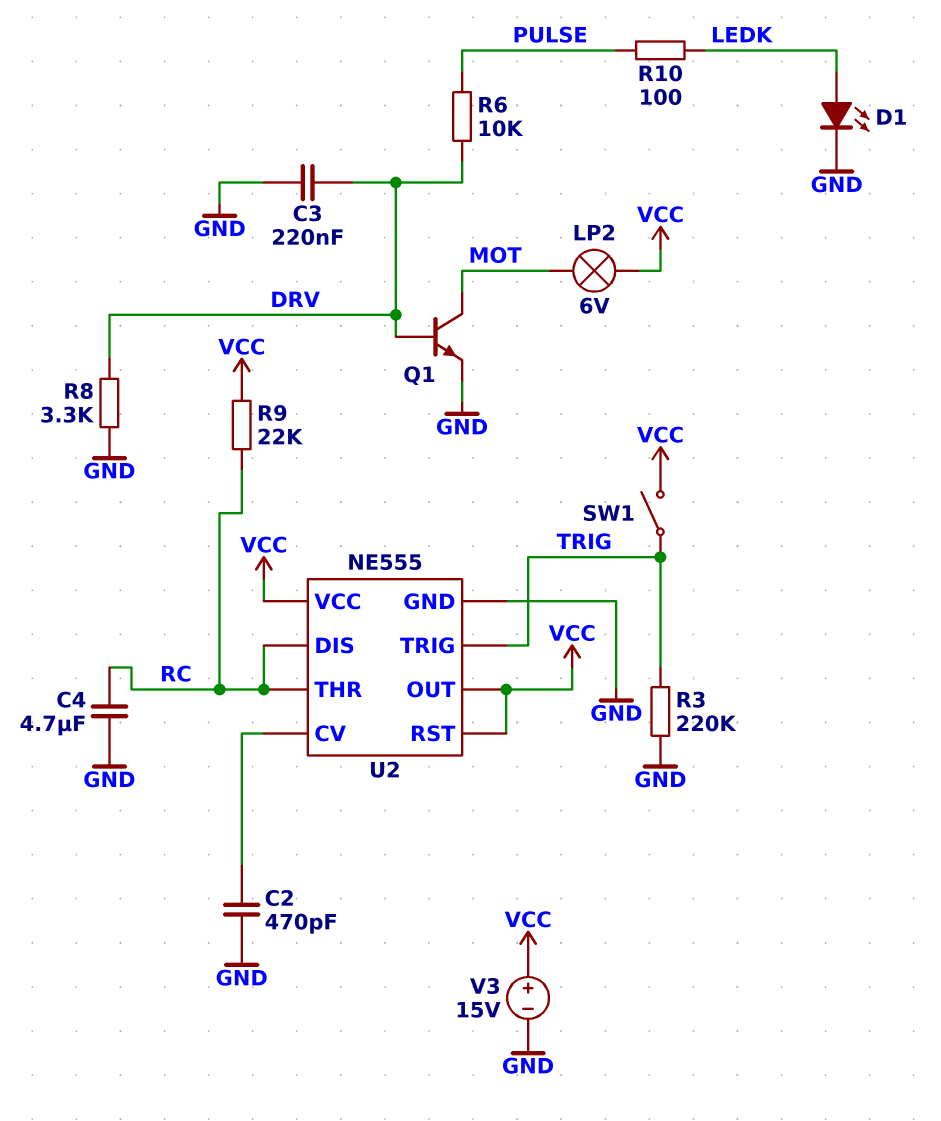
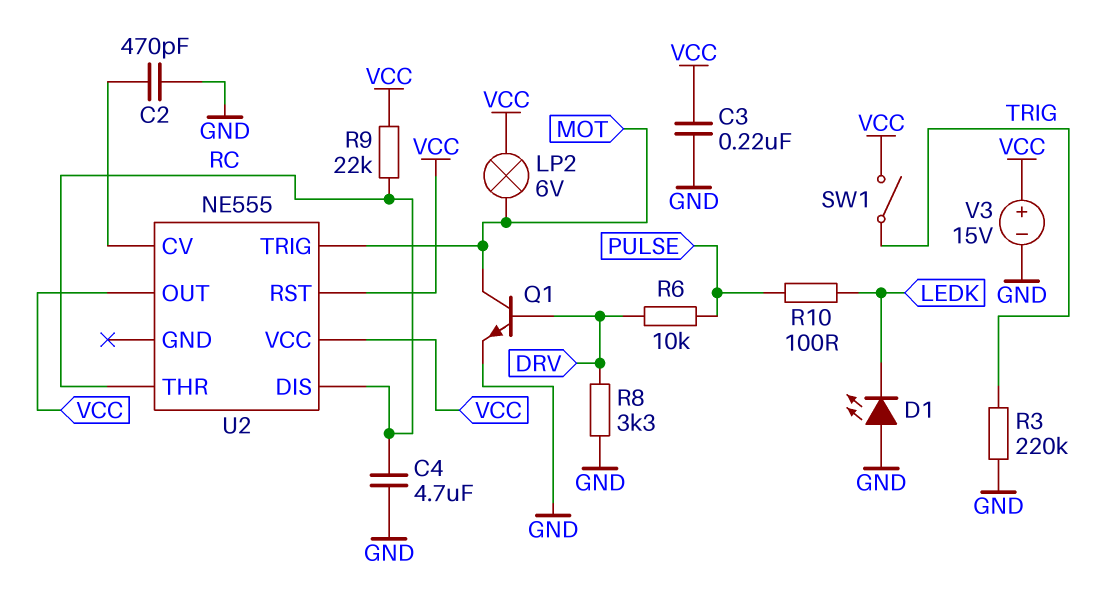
C3: 220nF (DRV, GND) -> 220nF (GND, VCC)
D1: LED (A LEDK, K GND) -> LED (A GND, K LEDK)
U2 pin GND: GND -> none
U2 pin TRIG: TRIG -> MOT

